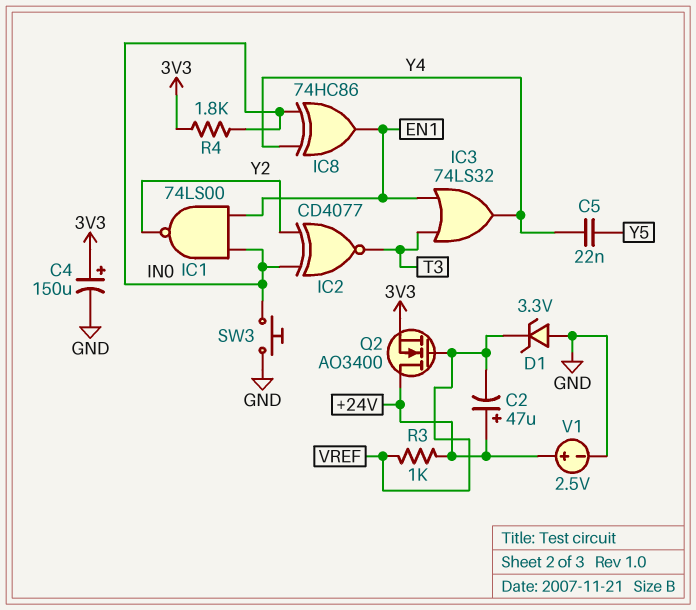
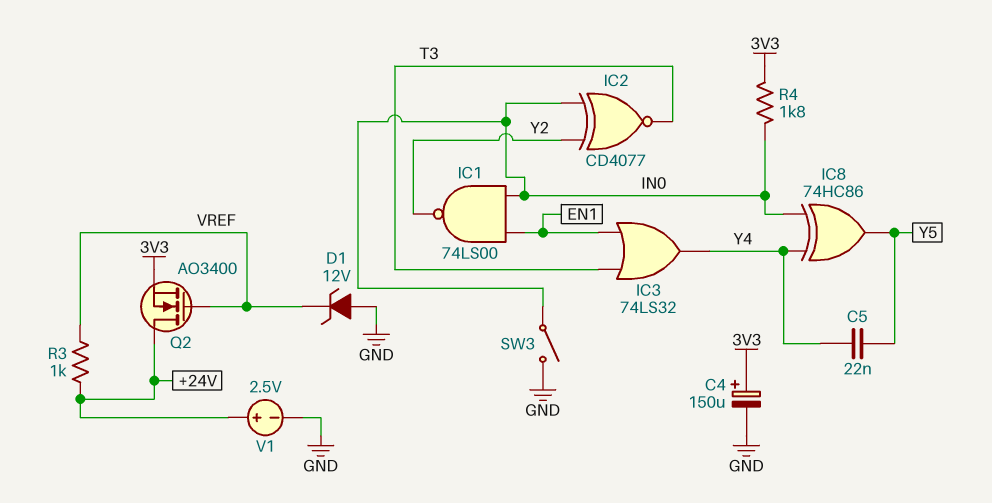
C2: 47uF (plus +24V, minus VREF) -> none
D1: zener 3.3V (A GND, K VREF) -> zener 12V (A GND, K VREF)
IC8: XOR 74HC86 (in IN0, in Y4, out EN1) -> XOR 74HC86 (in IN0, in Y4, out Y5)
SW3: button (GND, IN0) -> switch (GND, IN0)

